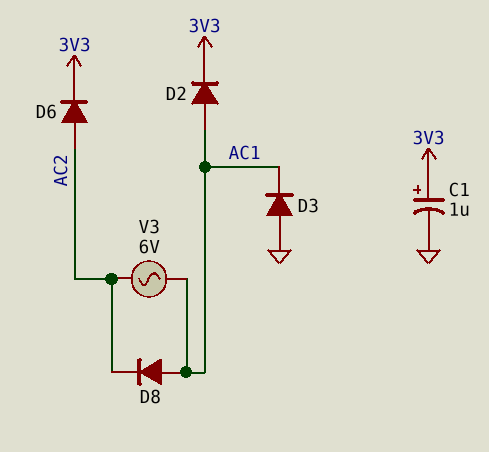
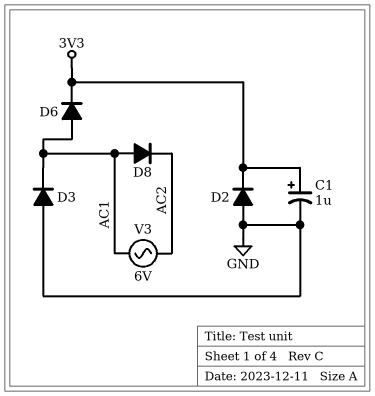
D2: diode (A AC1, K 3V3) -> diode (A GND, K 3V3)
D6: diode (A AC2, K 3V3) -> diode (A AC1, K 3V3)

